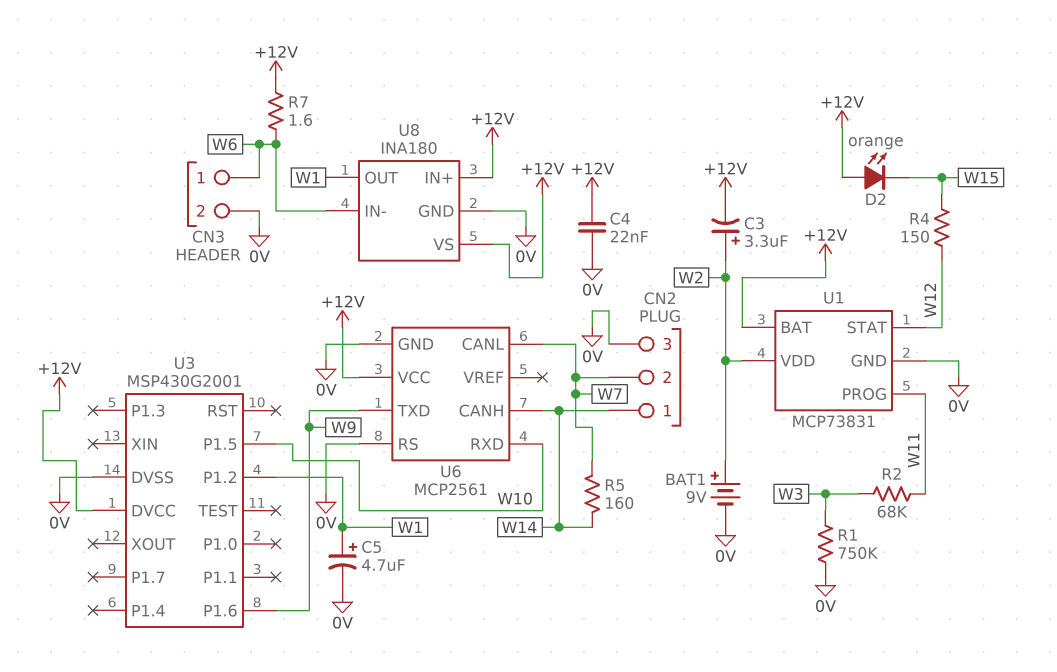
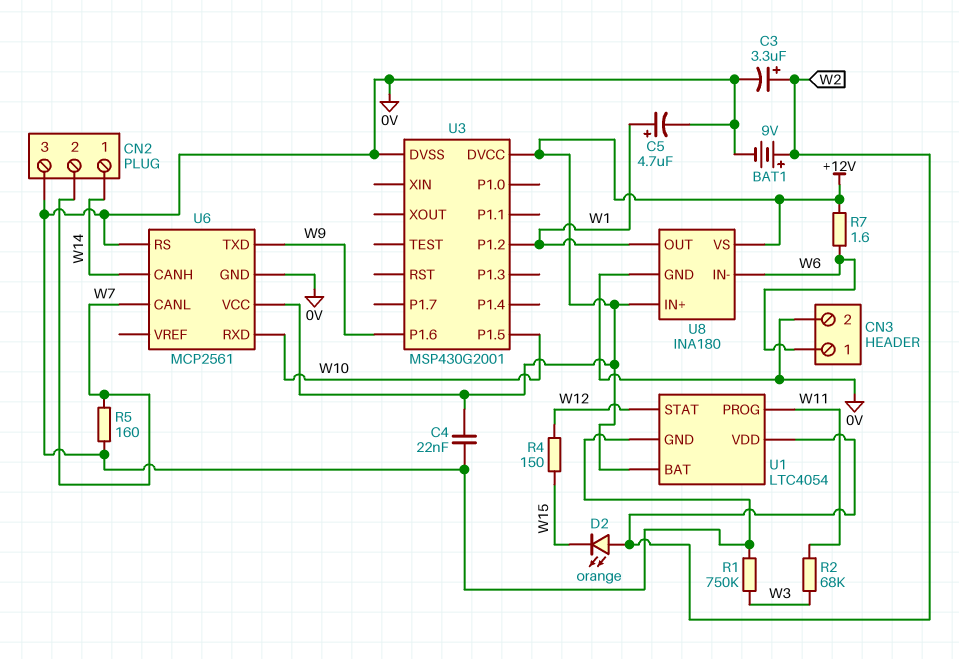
C3: 3.3uF (plus W2, minus +12V) -> 3.3uF (plus W2, minus 0V)
D2: LED orange (A +12V, K W15) -> LED orange (A W2, K W15)
R5: 160 (W7, W14) -> 160 (0V, W7)
U1: MCP73831 -> LTC4054

